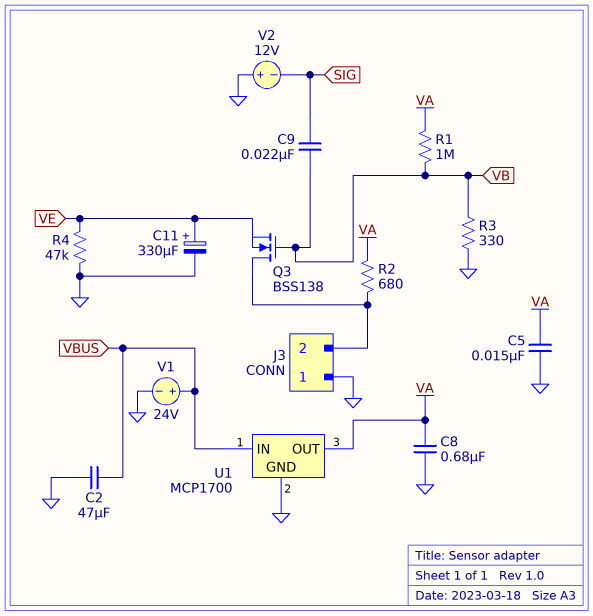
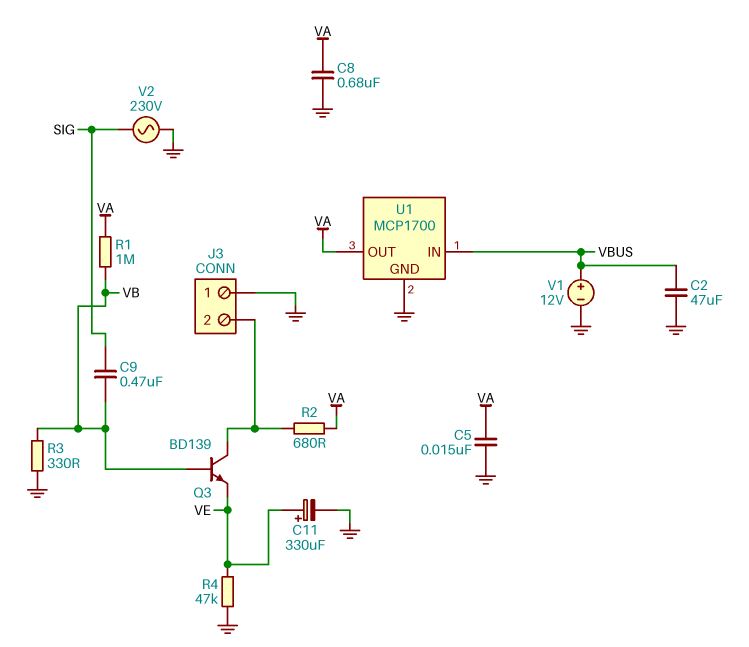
C9: 22nF (SIG, VB) -> 470nF (SIG, VB)
Q3: NMOS BSS138 (G VB, D J3/2, S VE) -> NPN BD139 (B VB, C J3/2, E VE)
V1: 24V (plus VBUS, minus GND) -> 12V (plus VBUS, minus GND)
V2: 12V (plus GND, minus SIG) -> AC 230V (GND, SIG)

